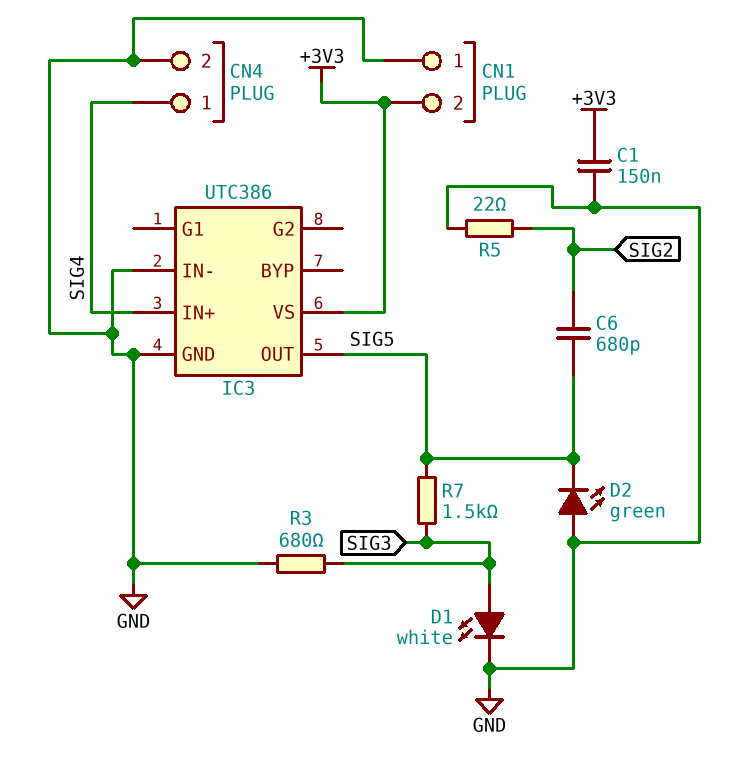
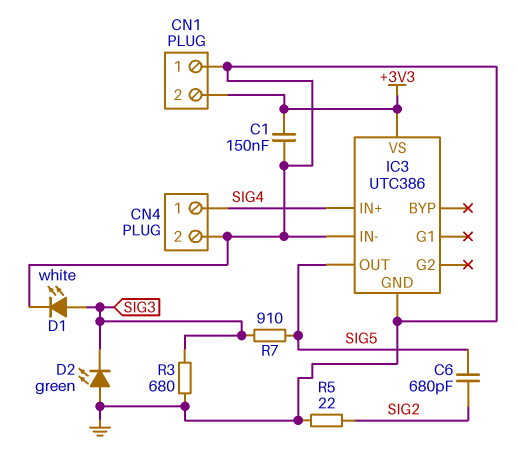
D2: LED green (A GND, K SIG5) -> LED green (A GND, K SIG3)
R7: 1.5k (SIG3, SIG5) -> 910 (SIG3, SIG5)

